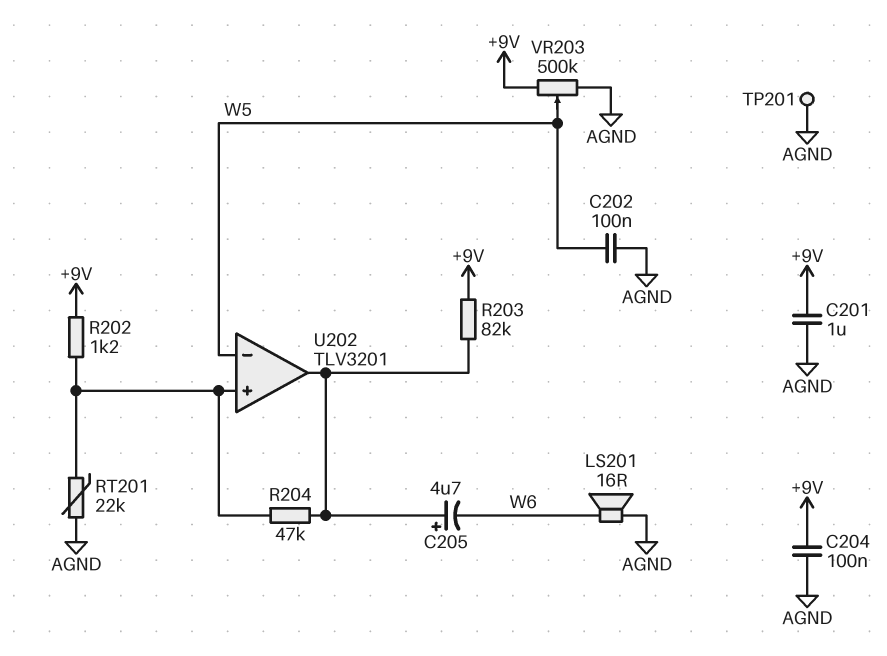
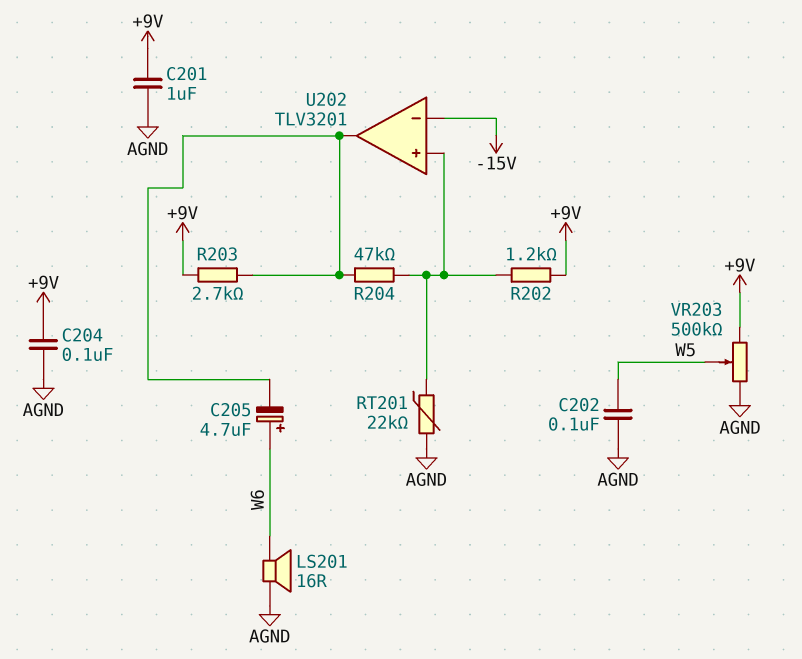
C205: 4.7uF (plus U202/out, minus W6) -> 4.7uF (plus W6, minus U202/out)
R203: 82k (+9V, U202/out) -> 2.7k (+9V, U202/out)
TP201: test point (AGND) -> none
U202 pin in-: W5 -> -15V

